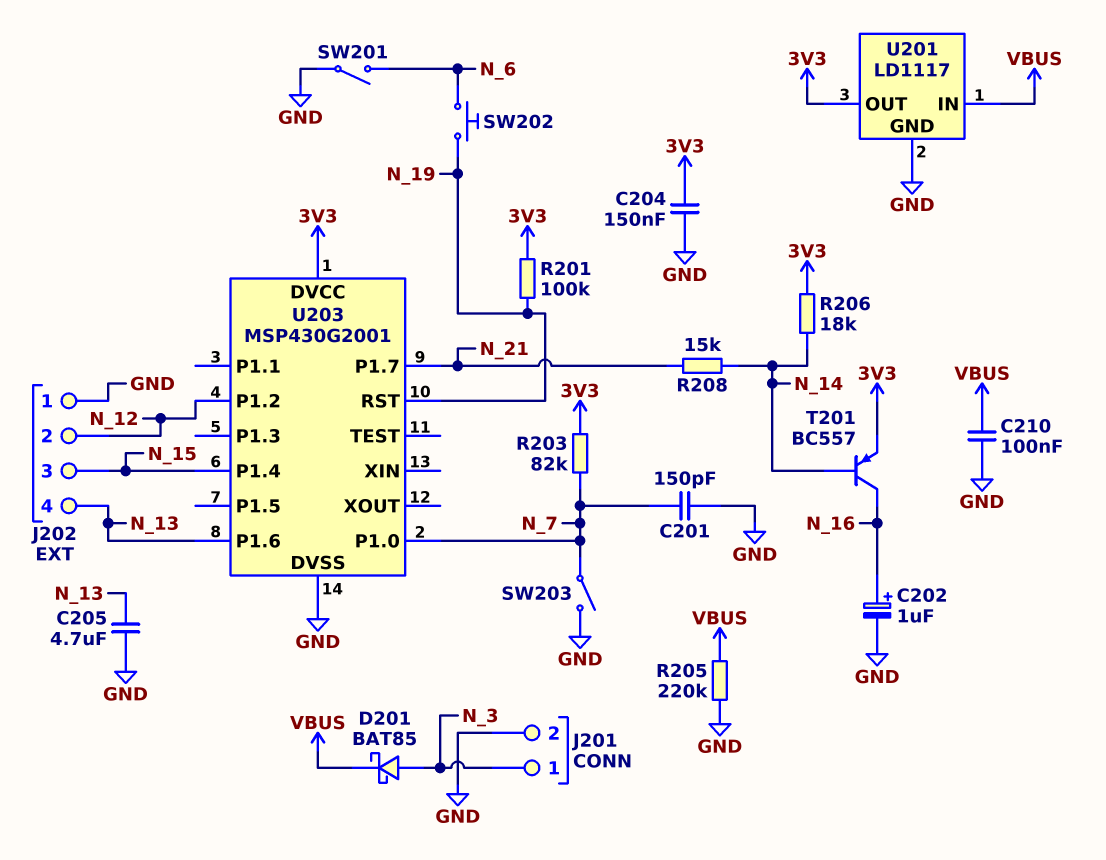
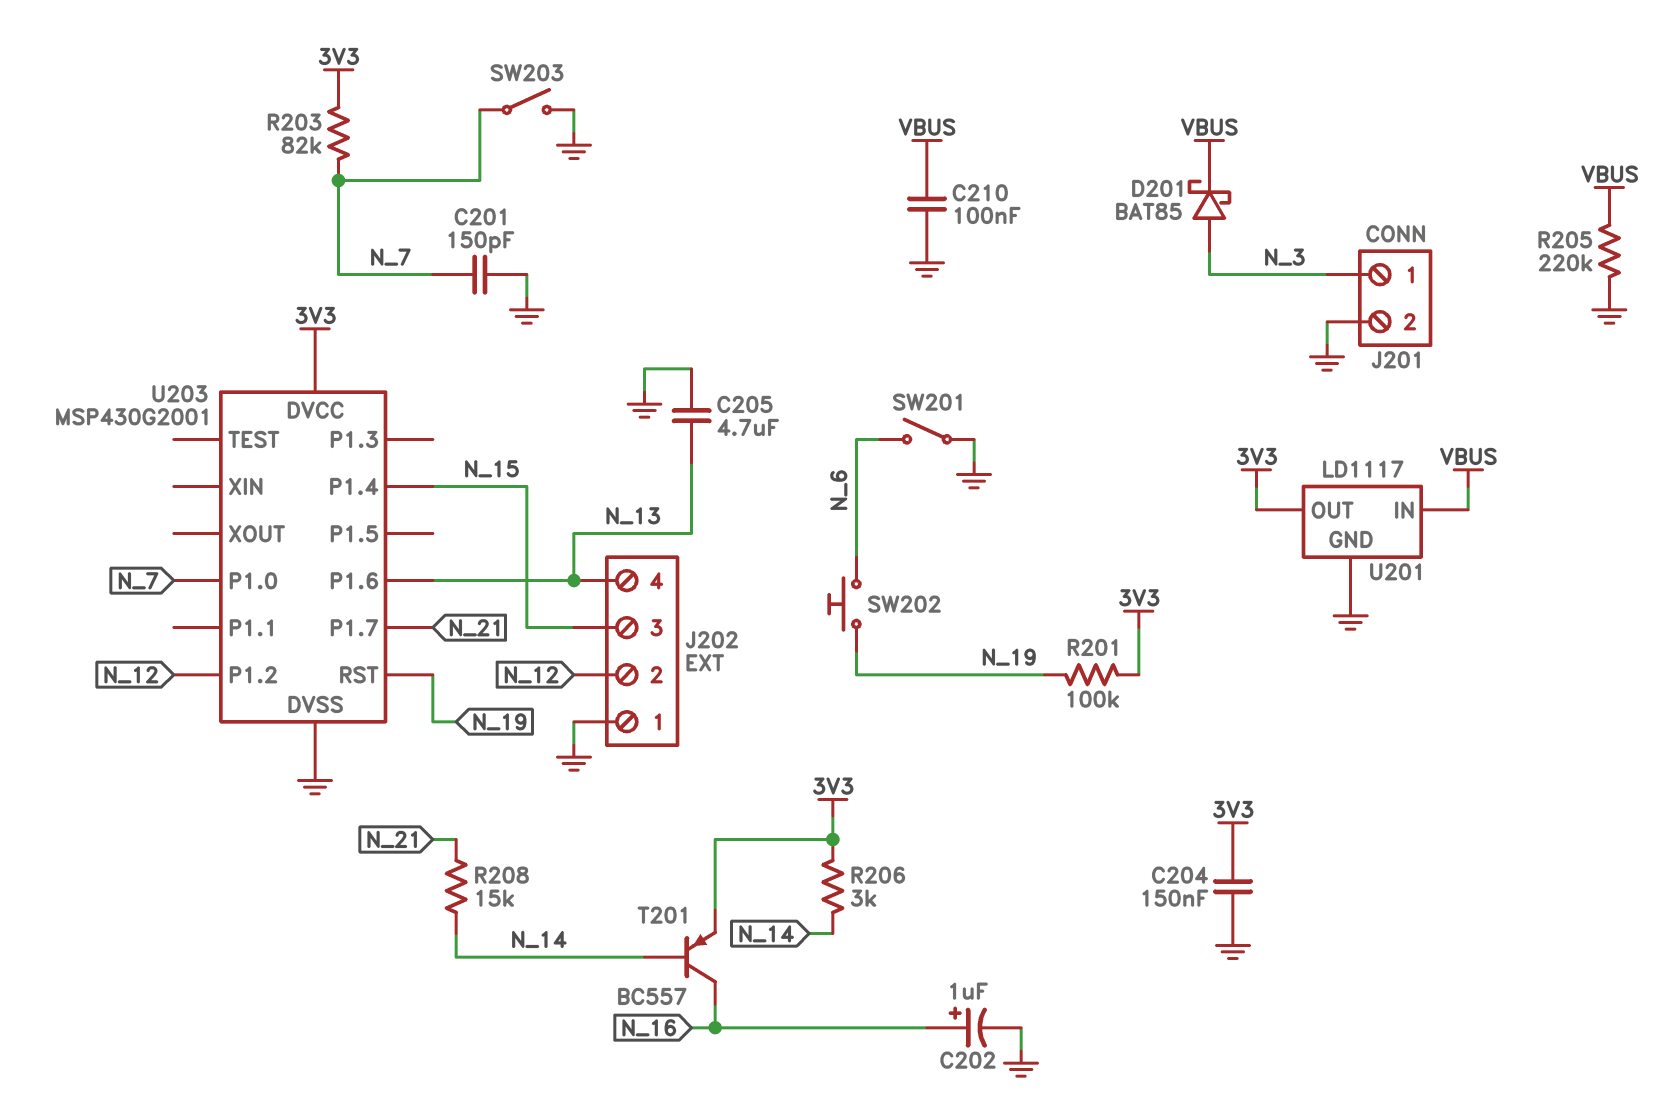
R206: 18k (3V3, N_14) -> 3k (3V3, N_14)

